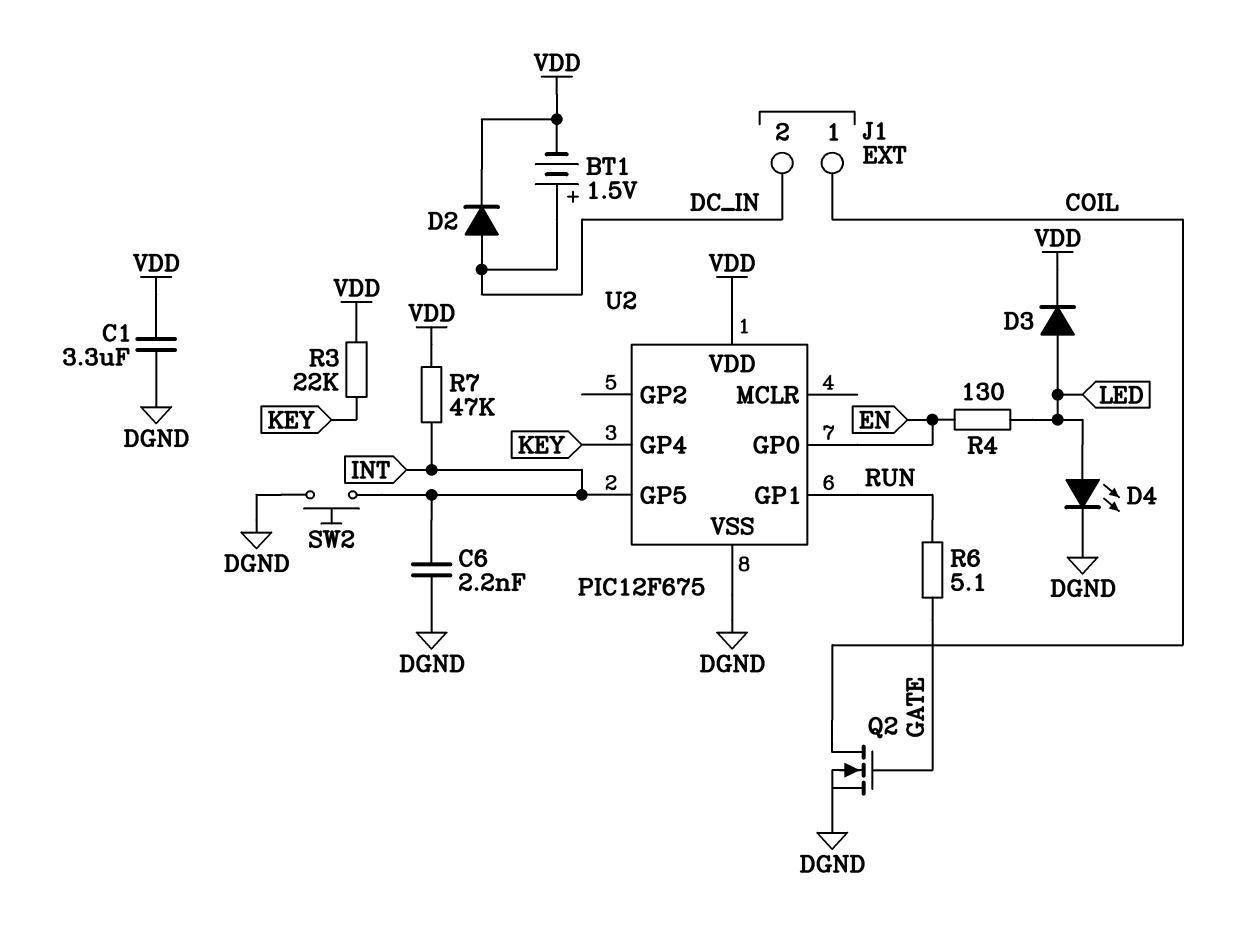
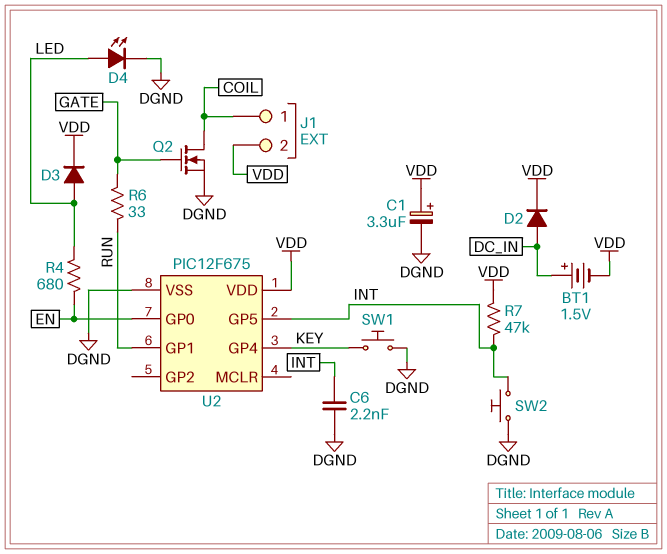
C1: 3.3uF (DGND, VDD) -> 3.3uF (plus VDD, minus DGND)
J1 pin 2: DC_IN -> VDD
R3: 22k (KEY, VDD) -> none
R4: 130 (EN, LED) -> 680 (EN, LED)
R6: 5.1 (GATE, RUN) -> 33 (GATE, RUN)
SW1: none -> button (DGND, KEY)

